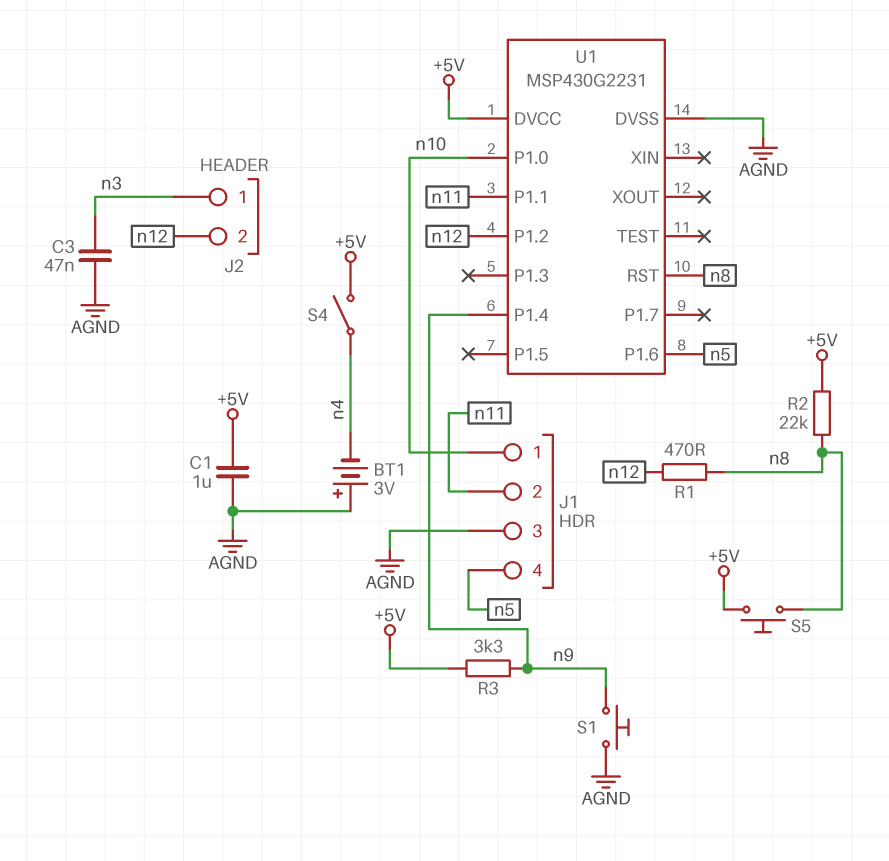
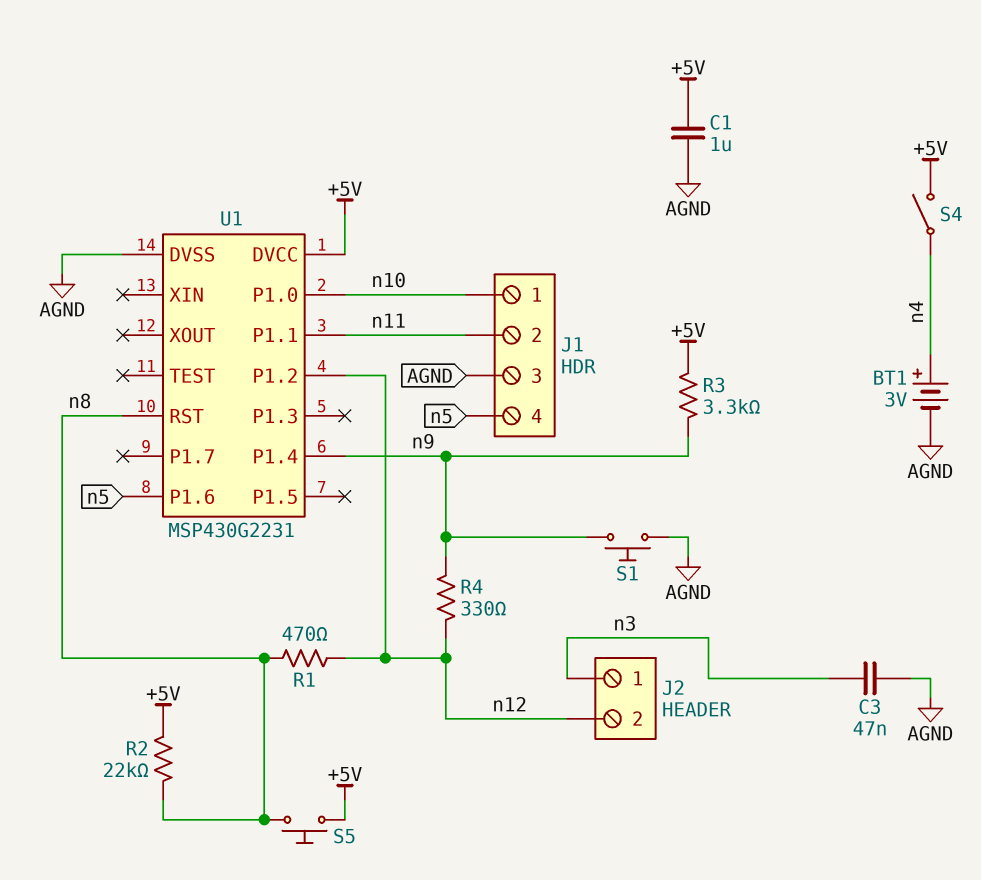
BT1: 3V (plus AGND, minus n4) -> 3V (plus n4, minus AGND)
R4: none -> 330 (n9, n12)

